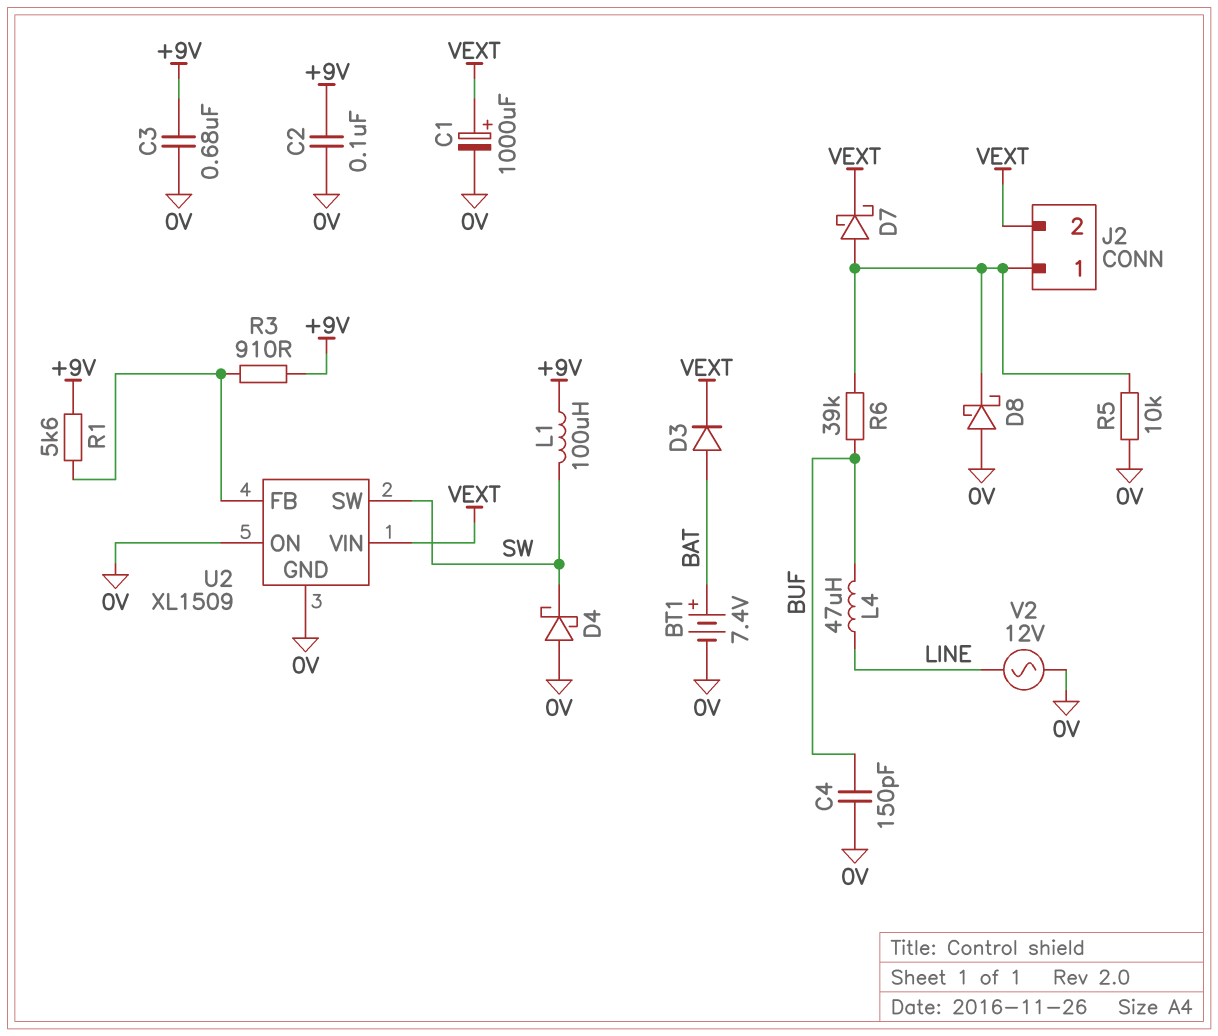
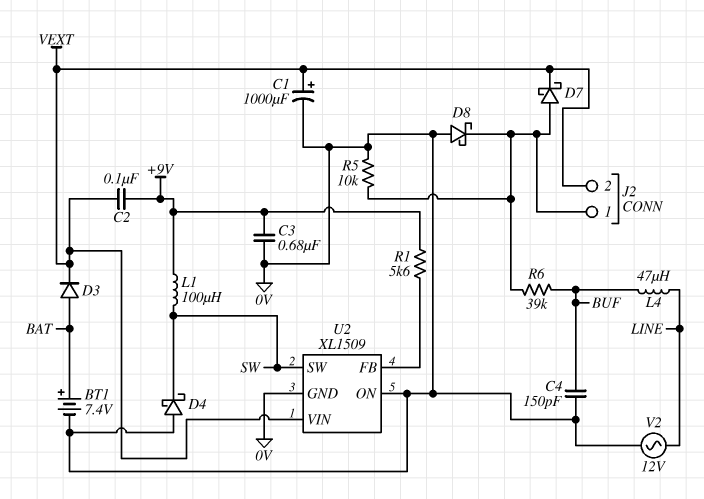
C2: 100nF (+9V, 0V) -> 100nF (+9V, VEXT)
R3: 910 (+9V, U2/FB) -> none

